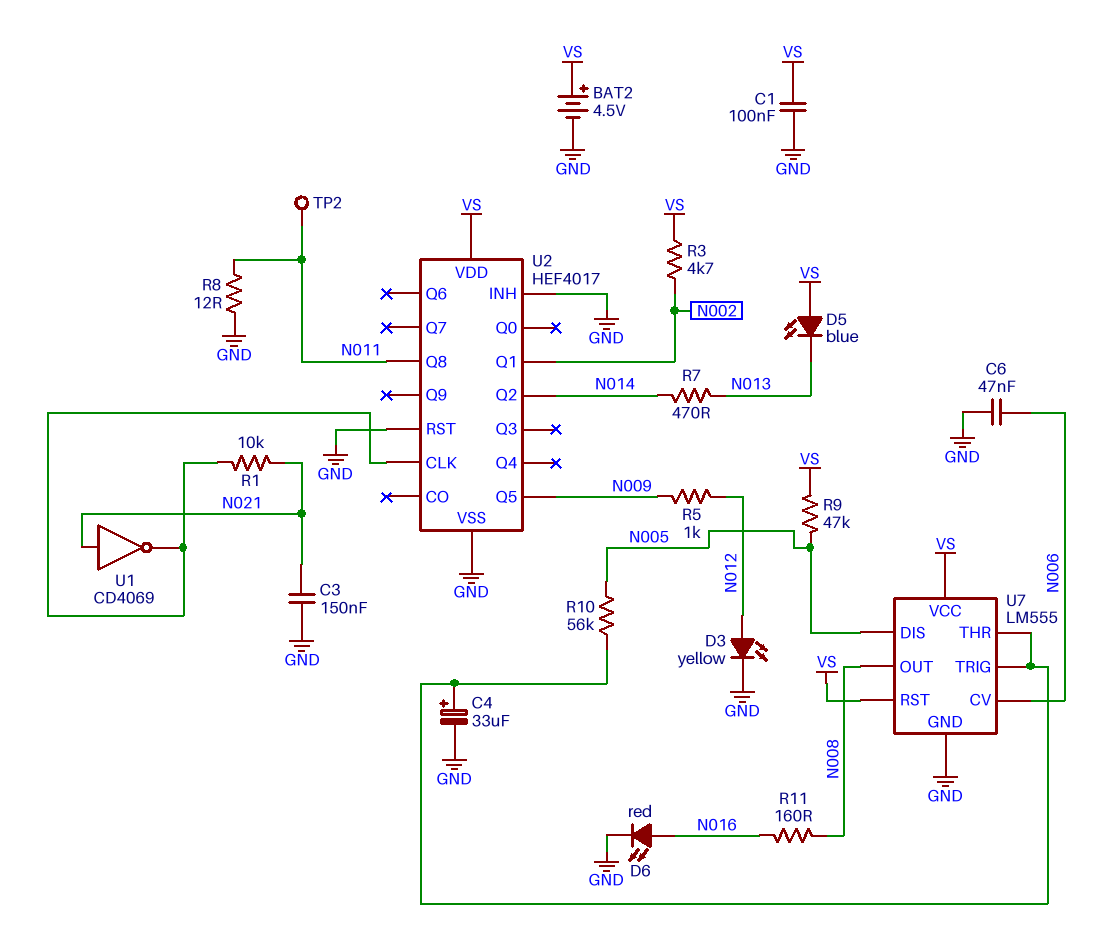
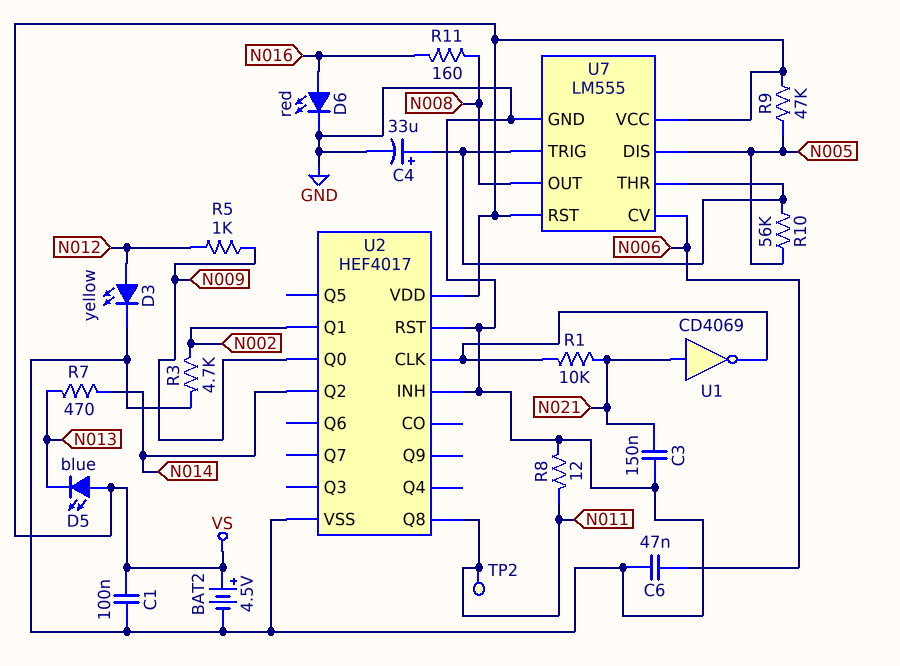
R3: 4.7k (N002, VS) -> 4.7k (GND, N002)
U2 pin Q0: none -> N009
U2 pin Q5: N009 -> none

